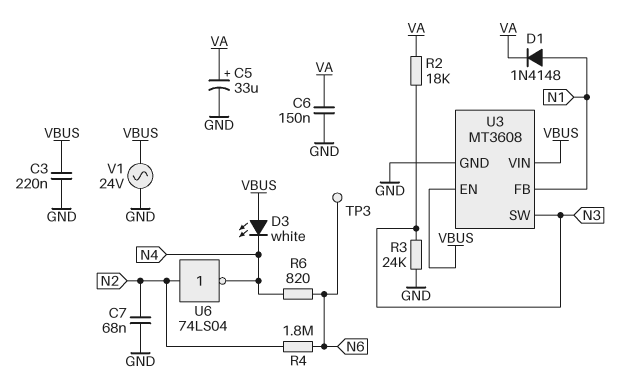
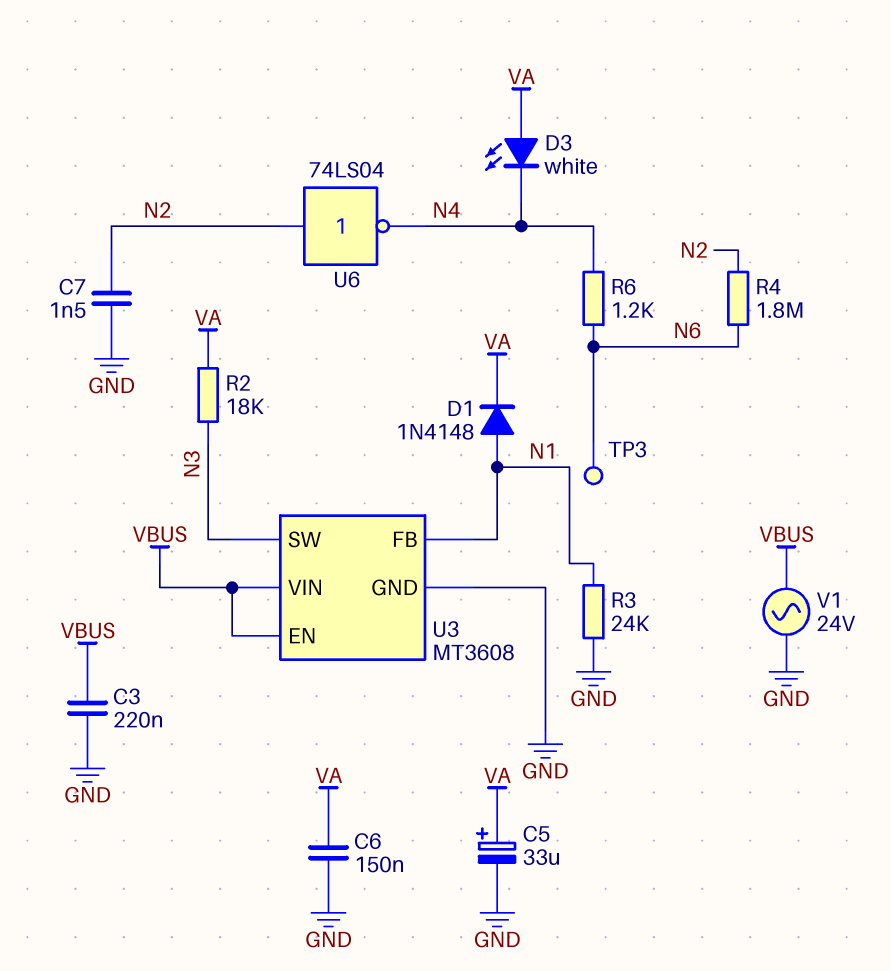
C7: 68nF (GND, N2) -> 1.5nF (GND, N2)
D3: LED white (A VBUS, K N4) -> LED white (A VA, K N4)
R3: 24k (GND, N3) -> 24k (GND, N1)
R6: 820 (N4, N6) -> 1.2k (N4, N6)

